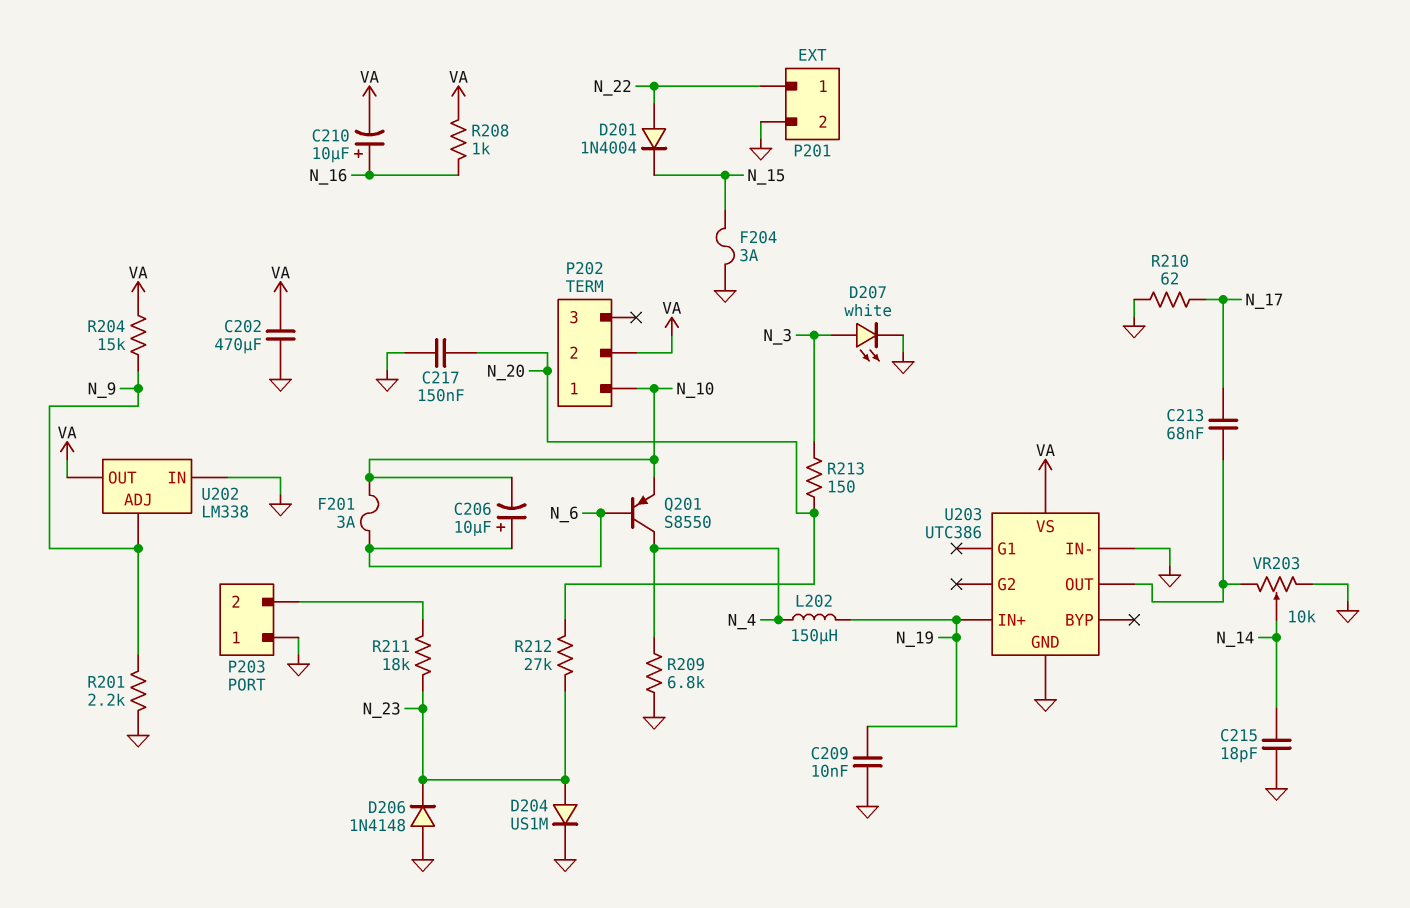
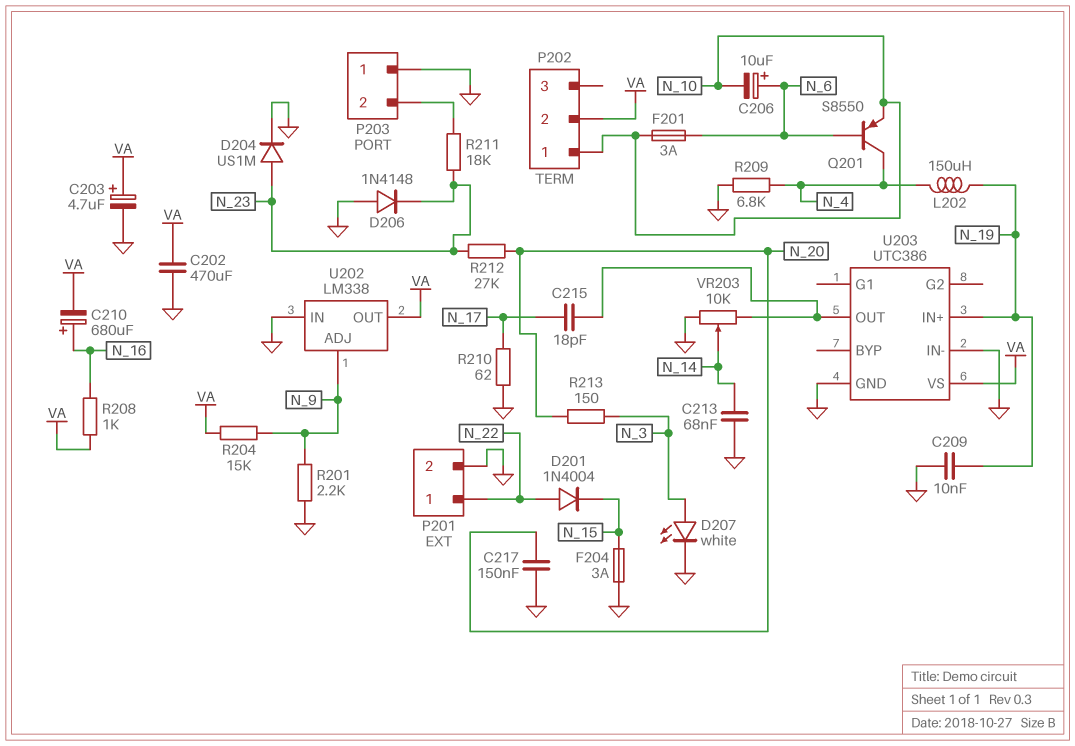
C203: none -> 4.7uF (plus VA, minus GND)
C210: 10uF (plus N_16, minus VA) -> 680uF (plus N_16, minus VA)
C213: 68nF (N_17, U203/OUT) -> 68nF (GND, N_14)
C215: 18pF (GND, N_14) -> 18pF (N_17, U203/OUT)

